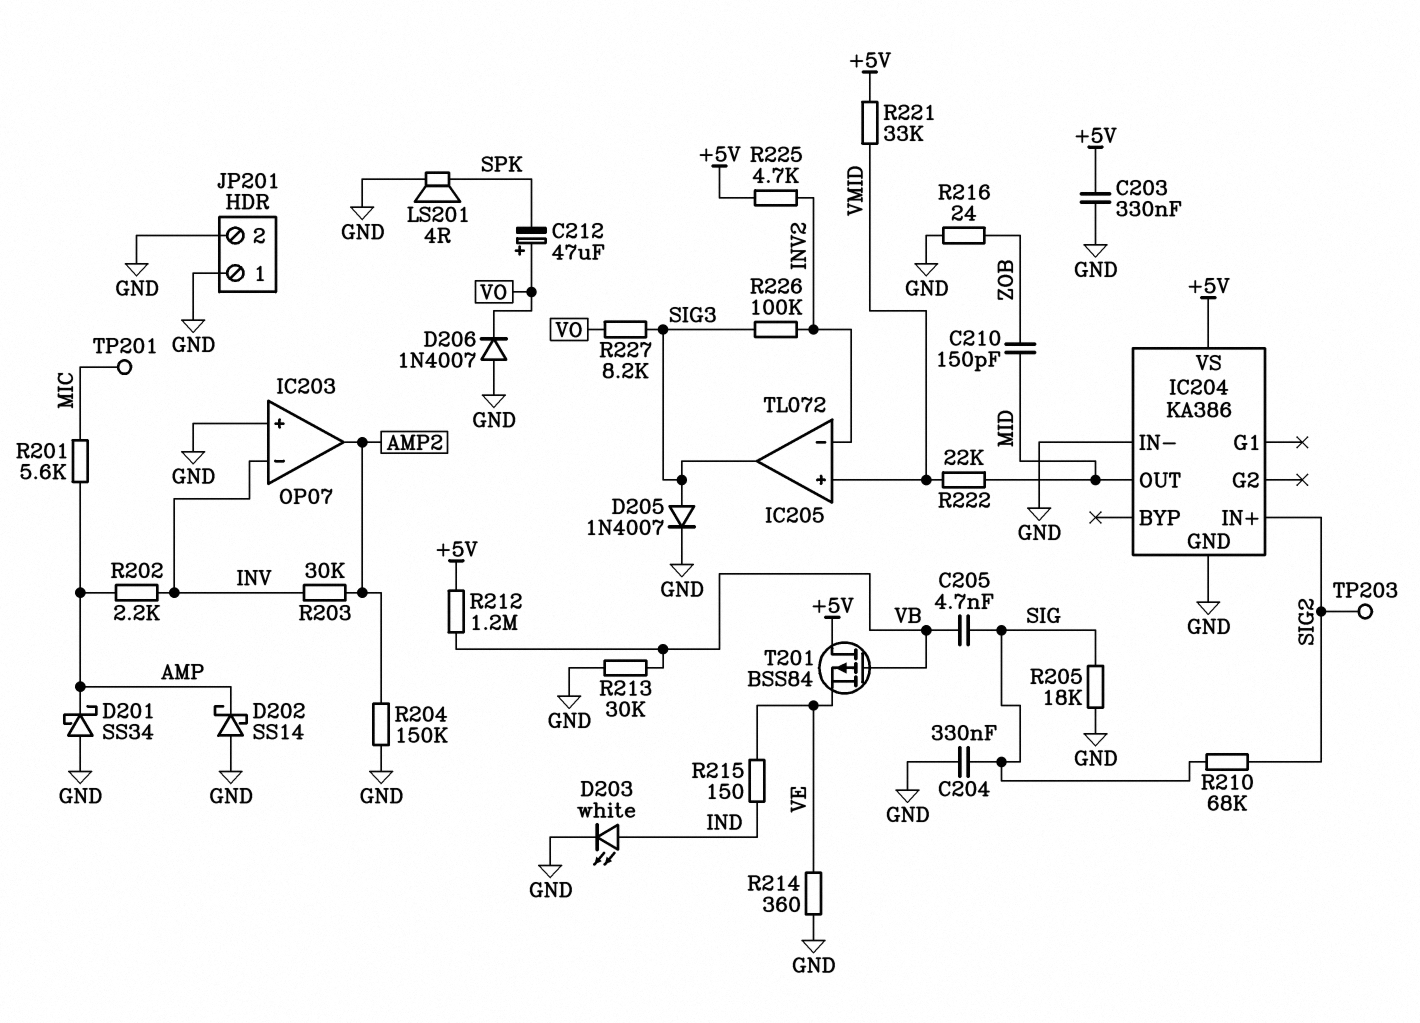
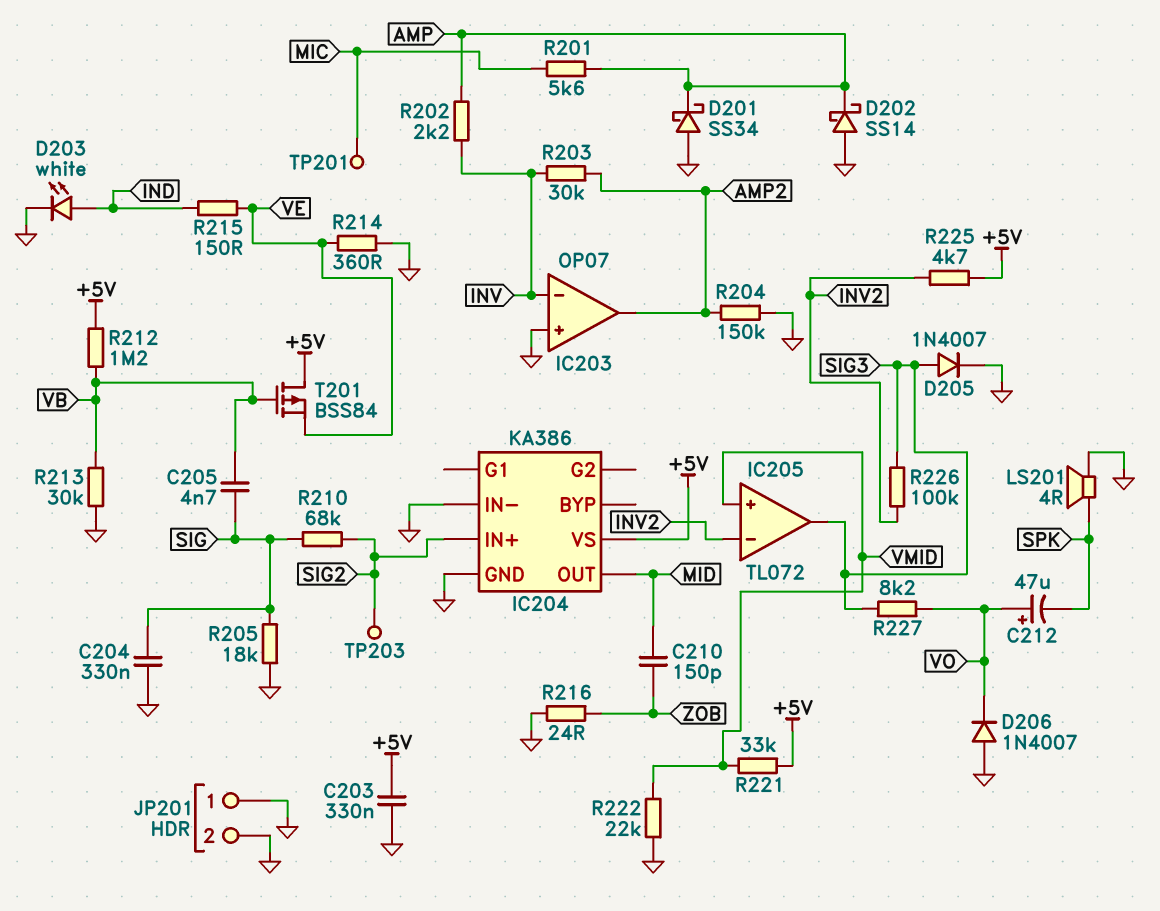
R222: 22k (MID, VMID) -> 22k (GND, VMID)

